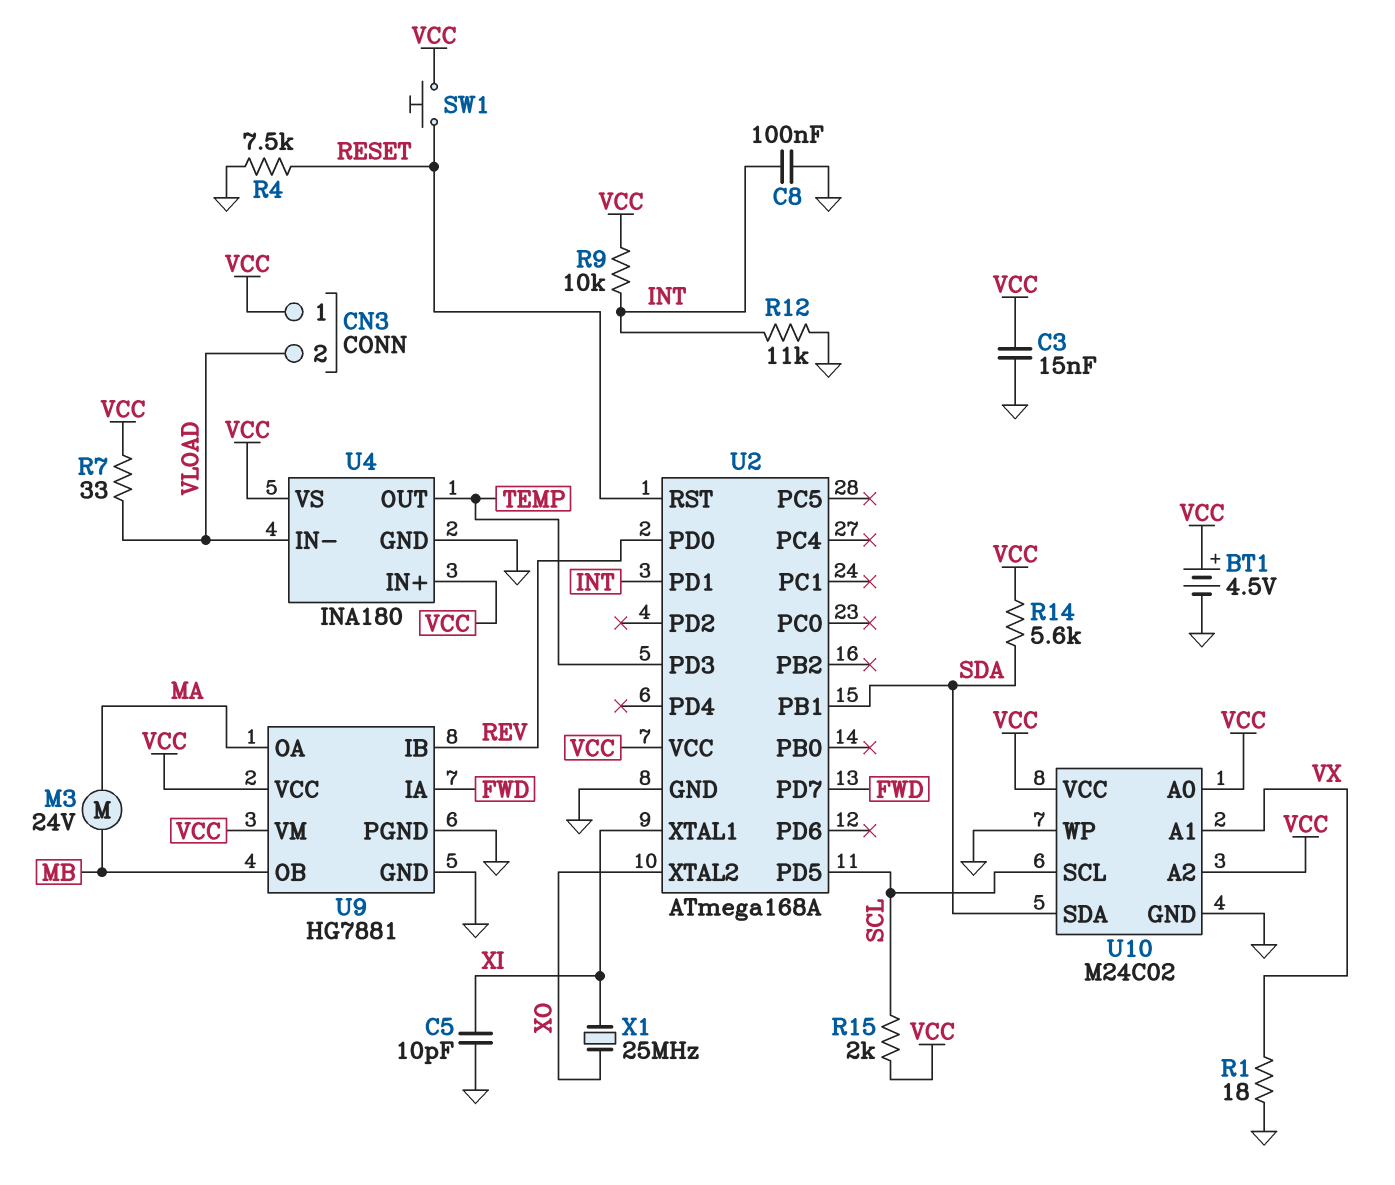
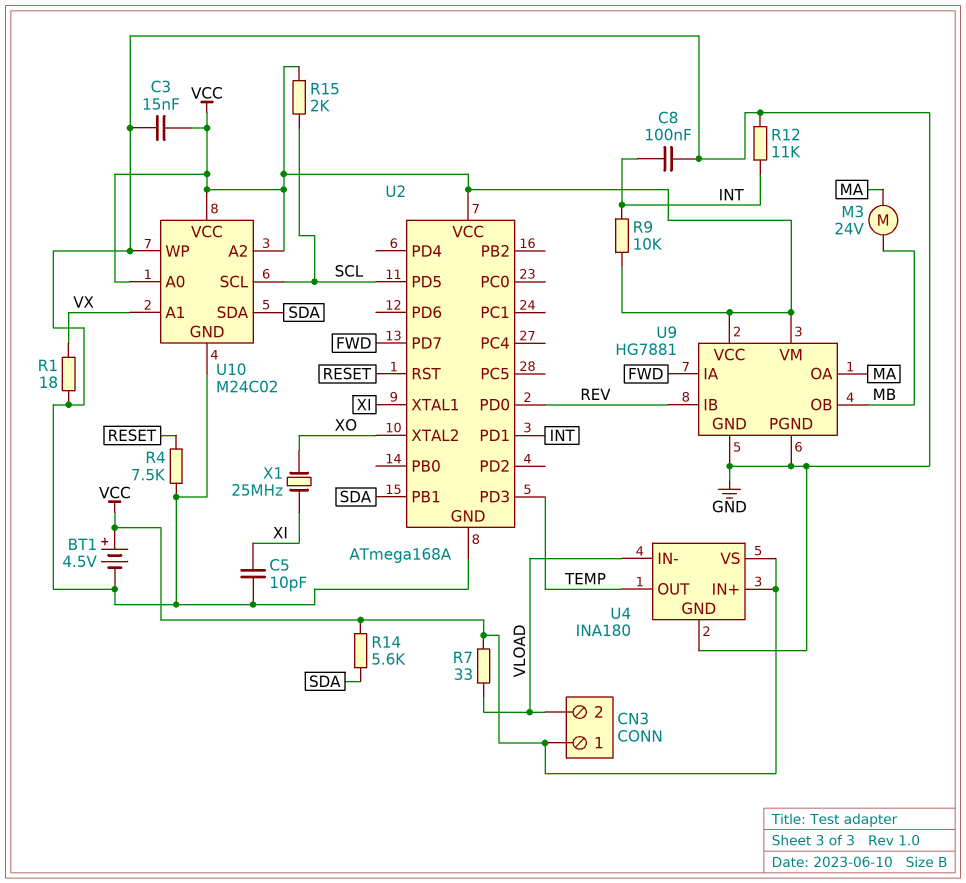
SW1: button (RESET, VCC) -> none

